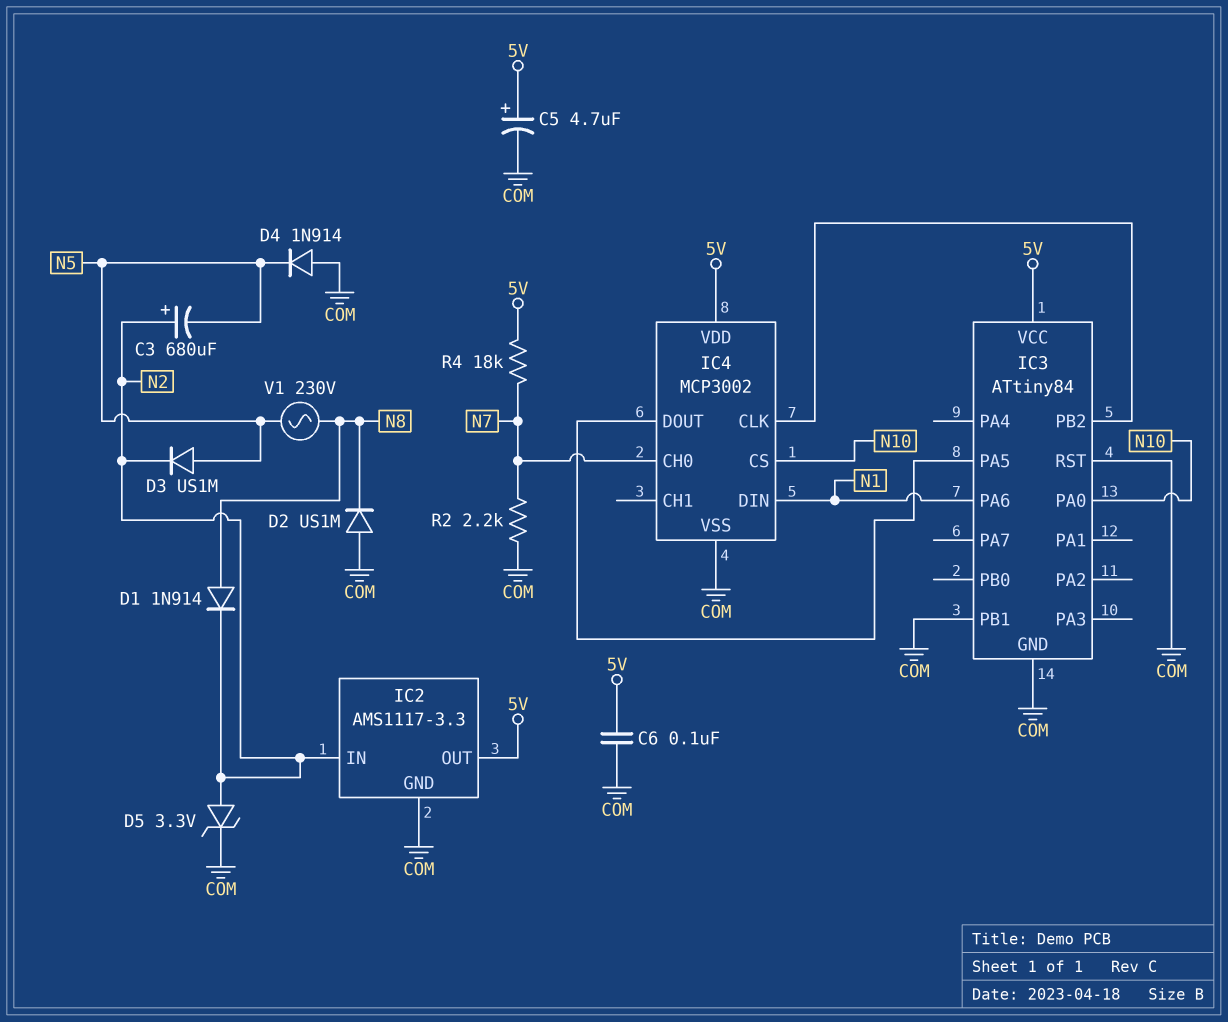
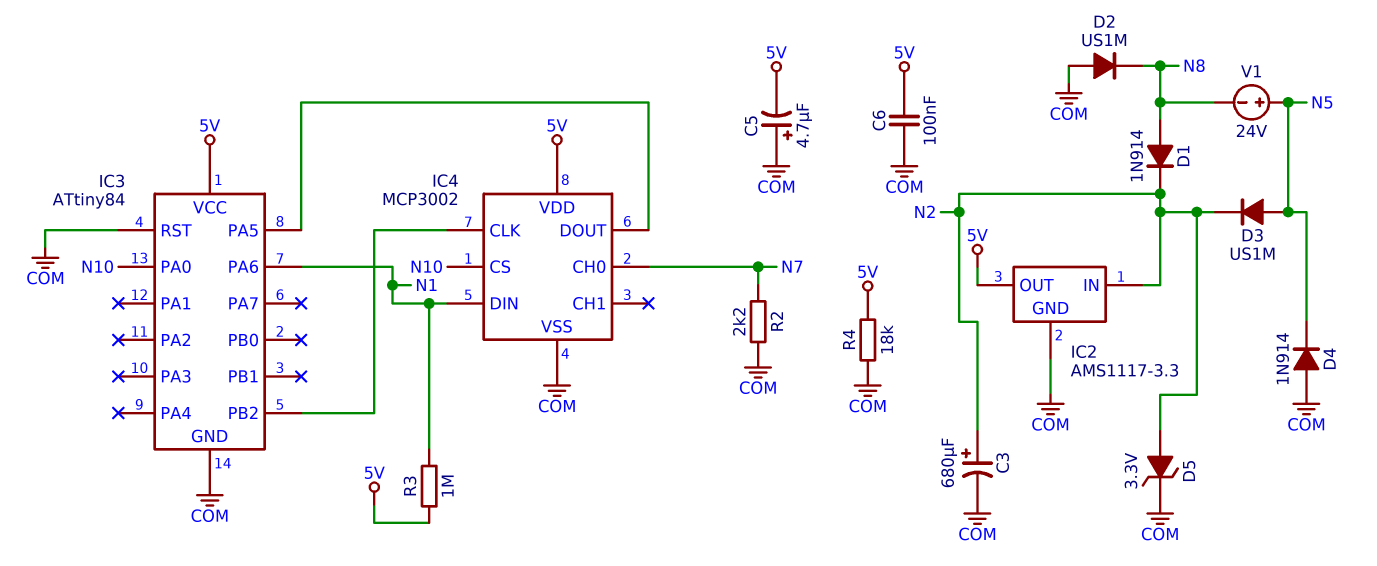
C3: 680uF (plus N2, minus N5) -> 680uF (plus N2, minus COM)
C5: 4.7uF (plus 5V, minus COM) -> 4.7uF (plus COM, minus 5V)
IC3 pin PB1: COM -> none
R3: none -> 1M (5V, N1)
R4: 18k (5V, N7) -> 18k (5V, COM)
V1: AC 230V (N5, N8) -> 24V (plus N5, minus N8)

